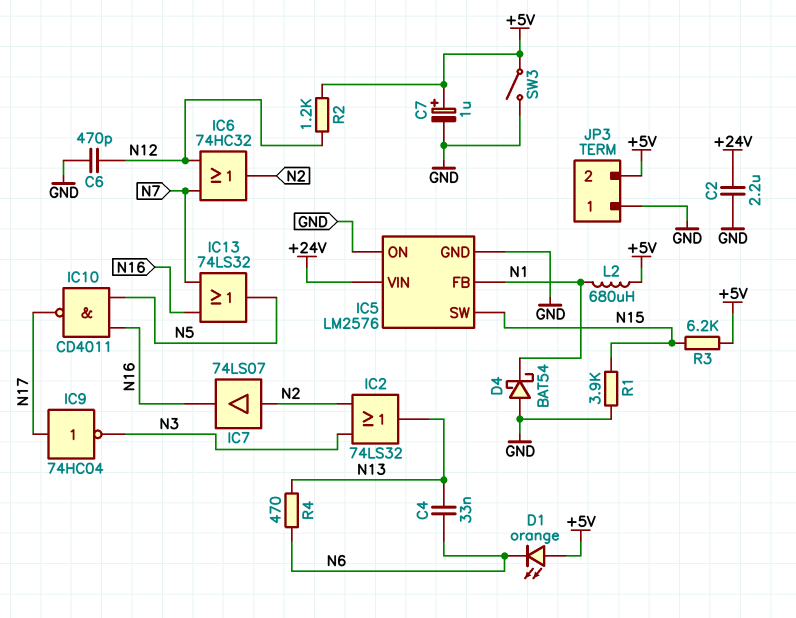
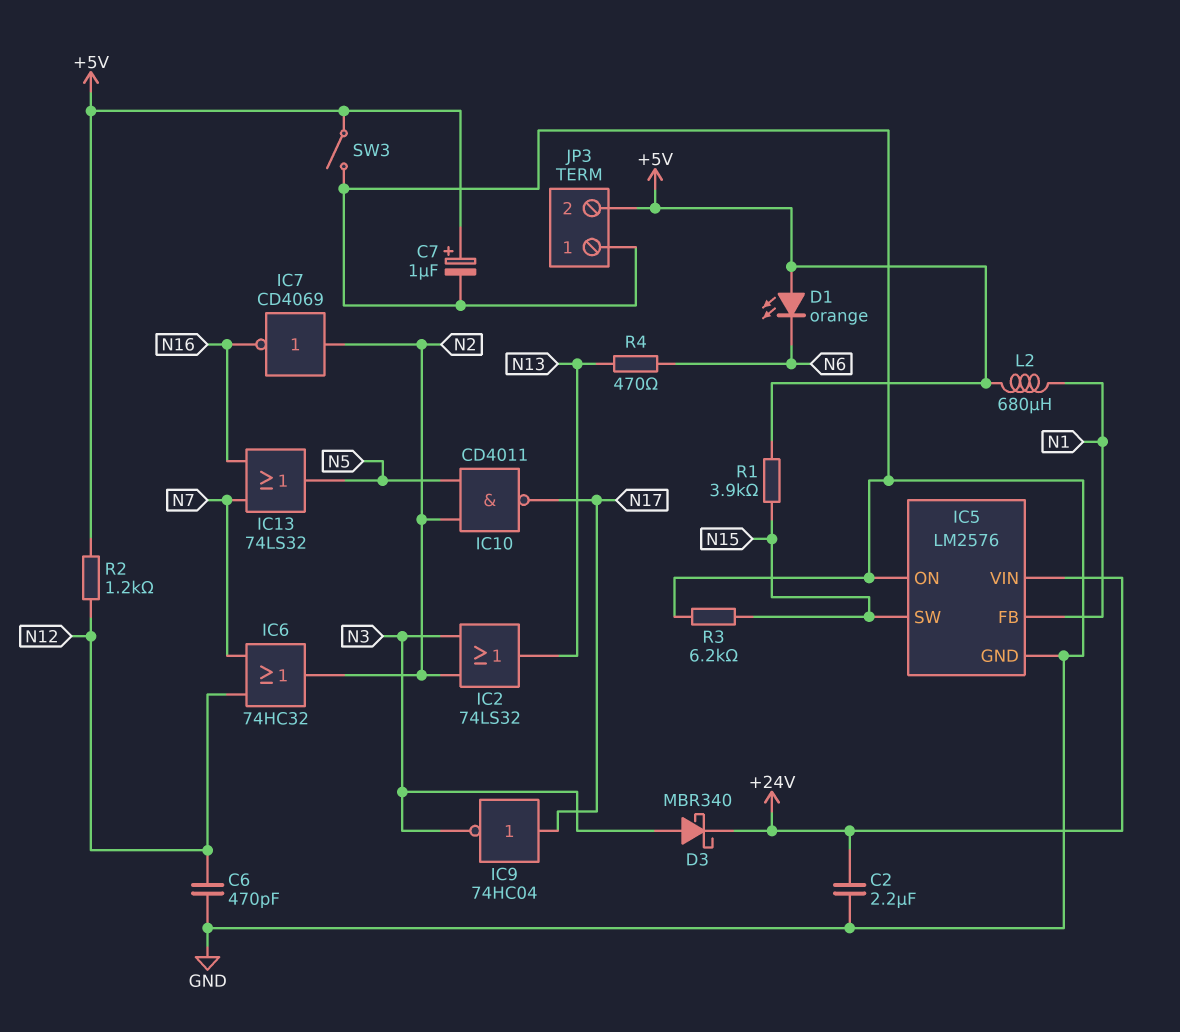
C4: 33nF (N6, N13) -> none
D3: none -> schottky MBR340 (A N3, K +24V)
D4: schottky BAT54 (A GND, K N1) -> none
IC7: buffer 74LS07 (in N2, out N16) -> NOT CD4069 (in N2, out N16)
IC10: NAND CD4011 (in N5, in N16, out N17) -> NAND CD4011 (in N2, in N5, out N17)
R1: 3.9k (GND, N15) -> 3.9k (+5V, N15)
R3: 6.2k (+5V, N15) -> 6.2k (GND, N15)

